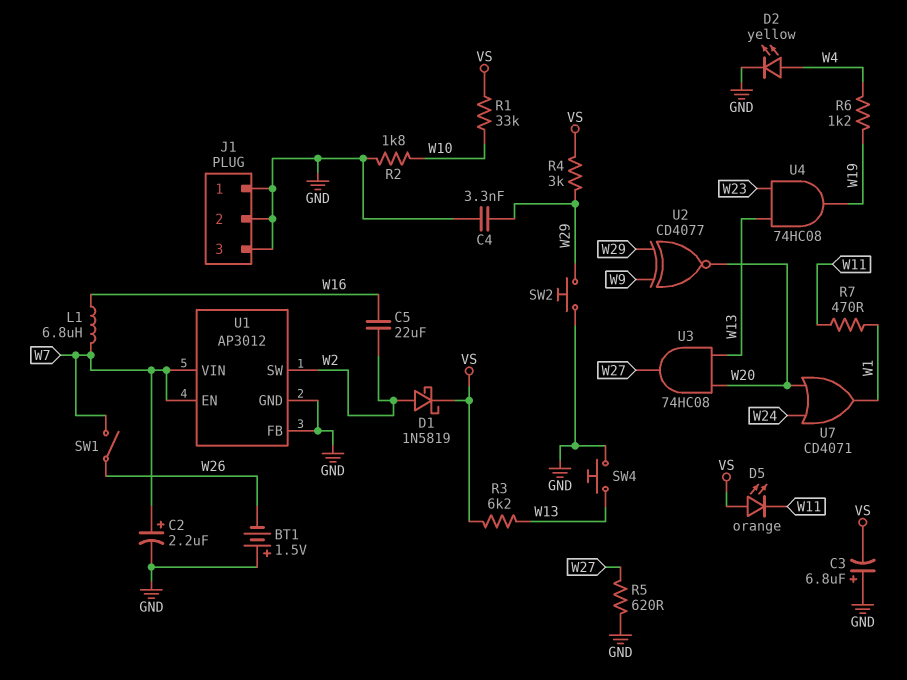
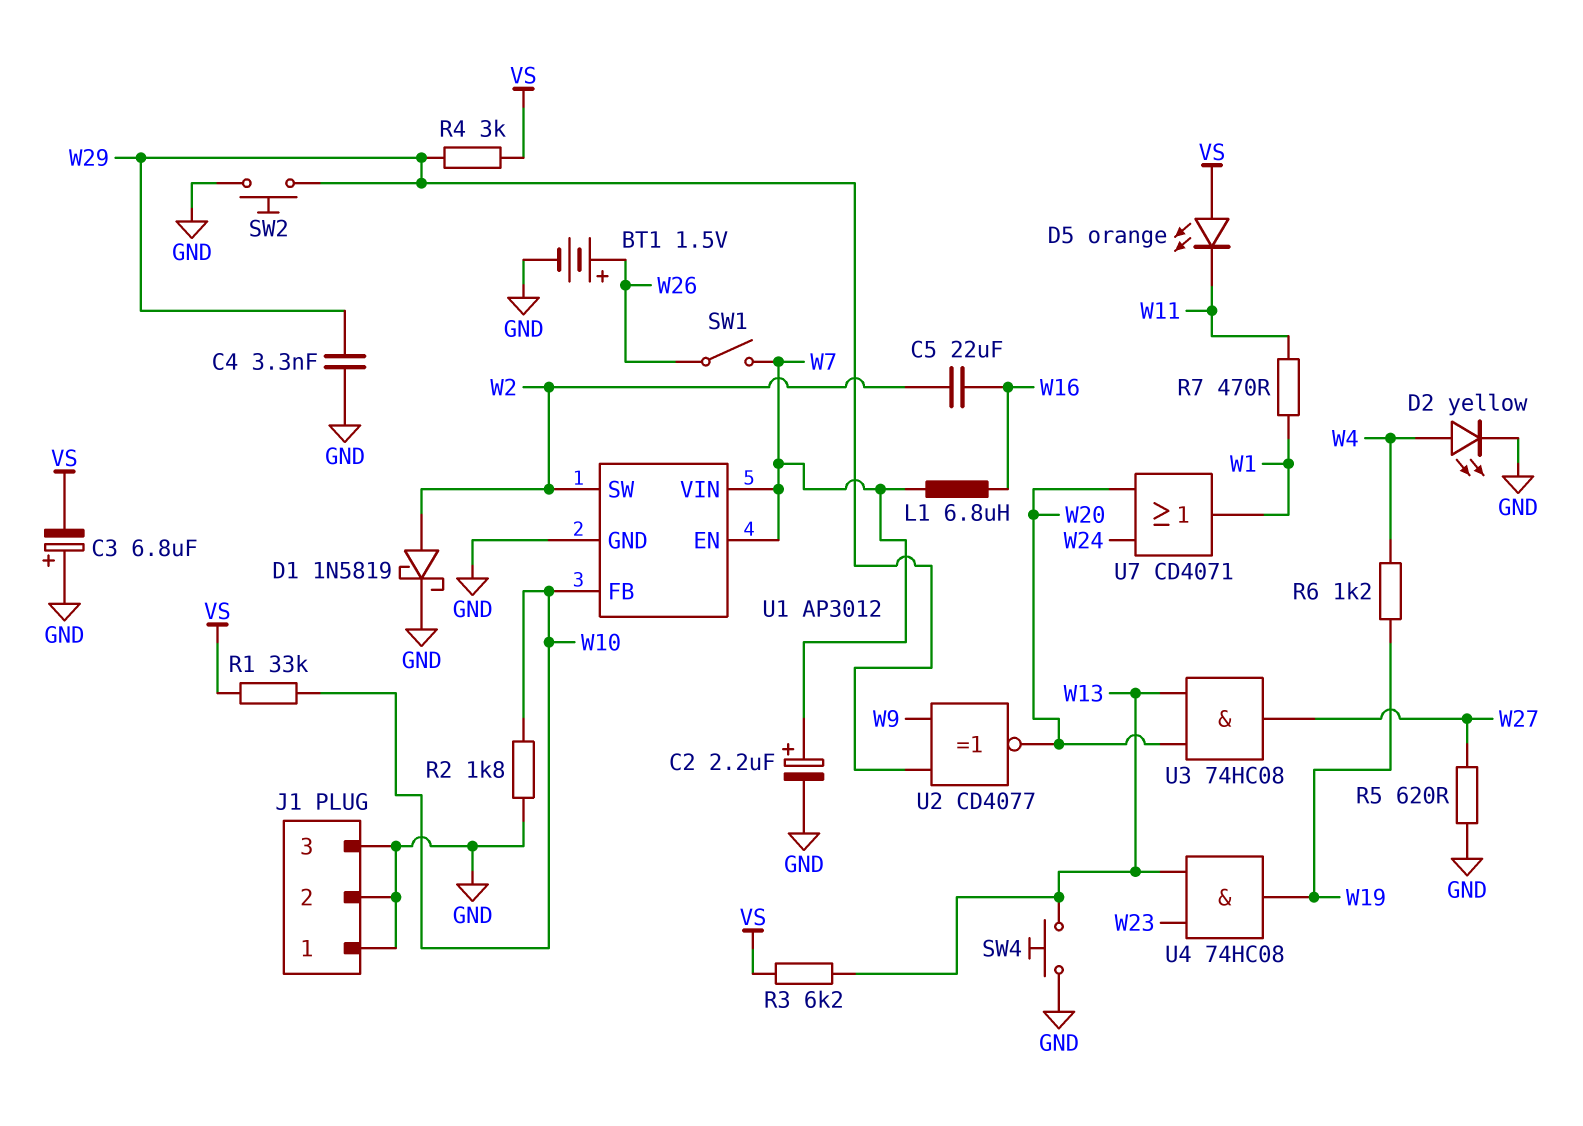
BT1: 1.5V (plus GND, minus W26) -> 1.5V (plus W26, minus GND)
D1: schottky 1N5819 (A W2, K VS) -> schottky 1N5819 (A W2, K GND)
U1 pin FB: GND -> W10

